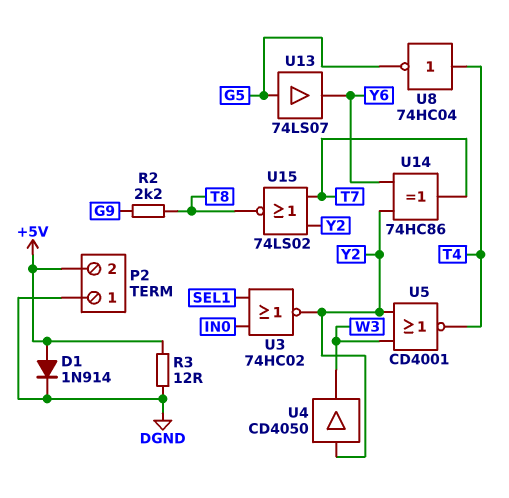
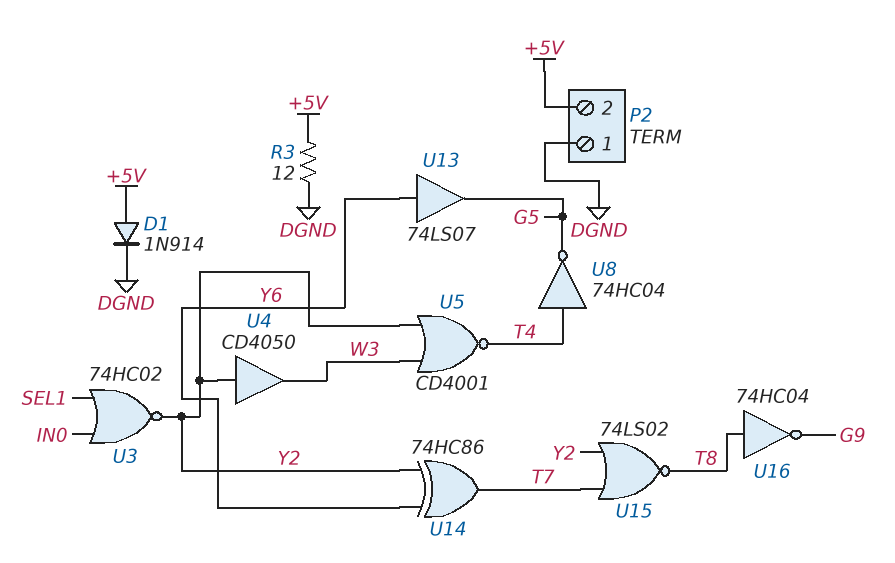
R2: 2.2k (G9, T8) -> none
U13: buffer 74LS07 (in G5, out Y6) -> buffer 74LS07 (in Y6, out G5)
U16: none -> NOT 74HC04 (in T8, out G9)

